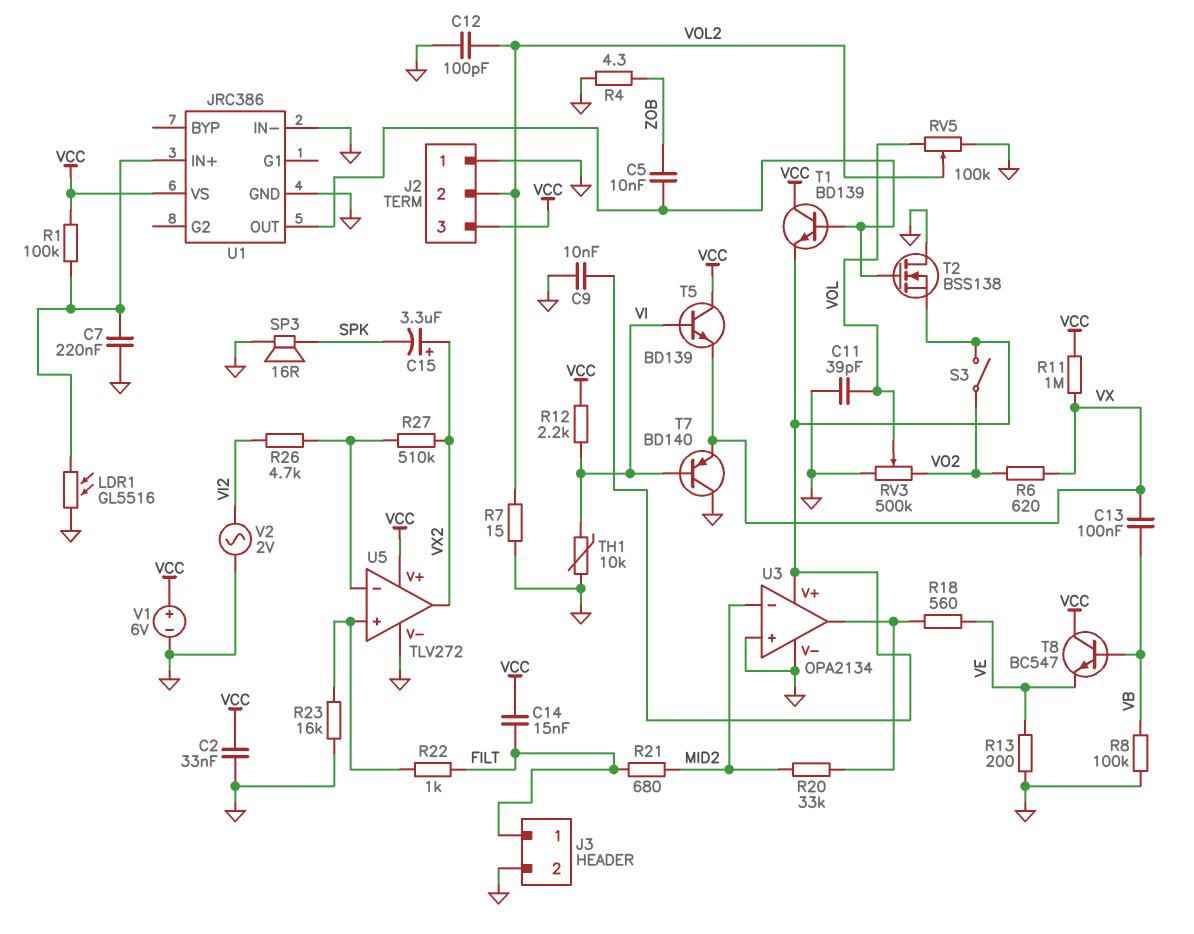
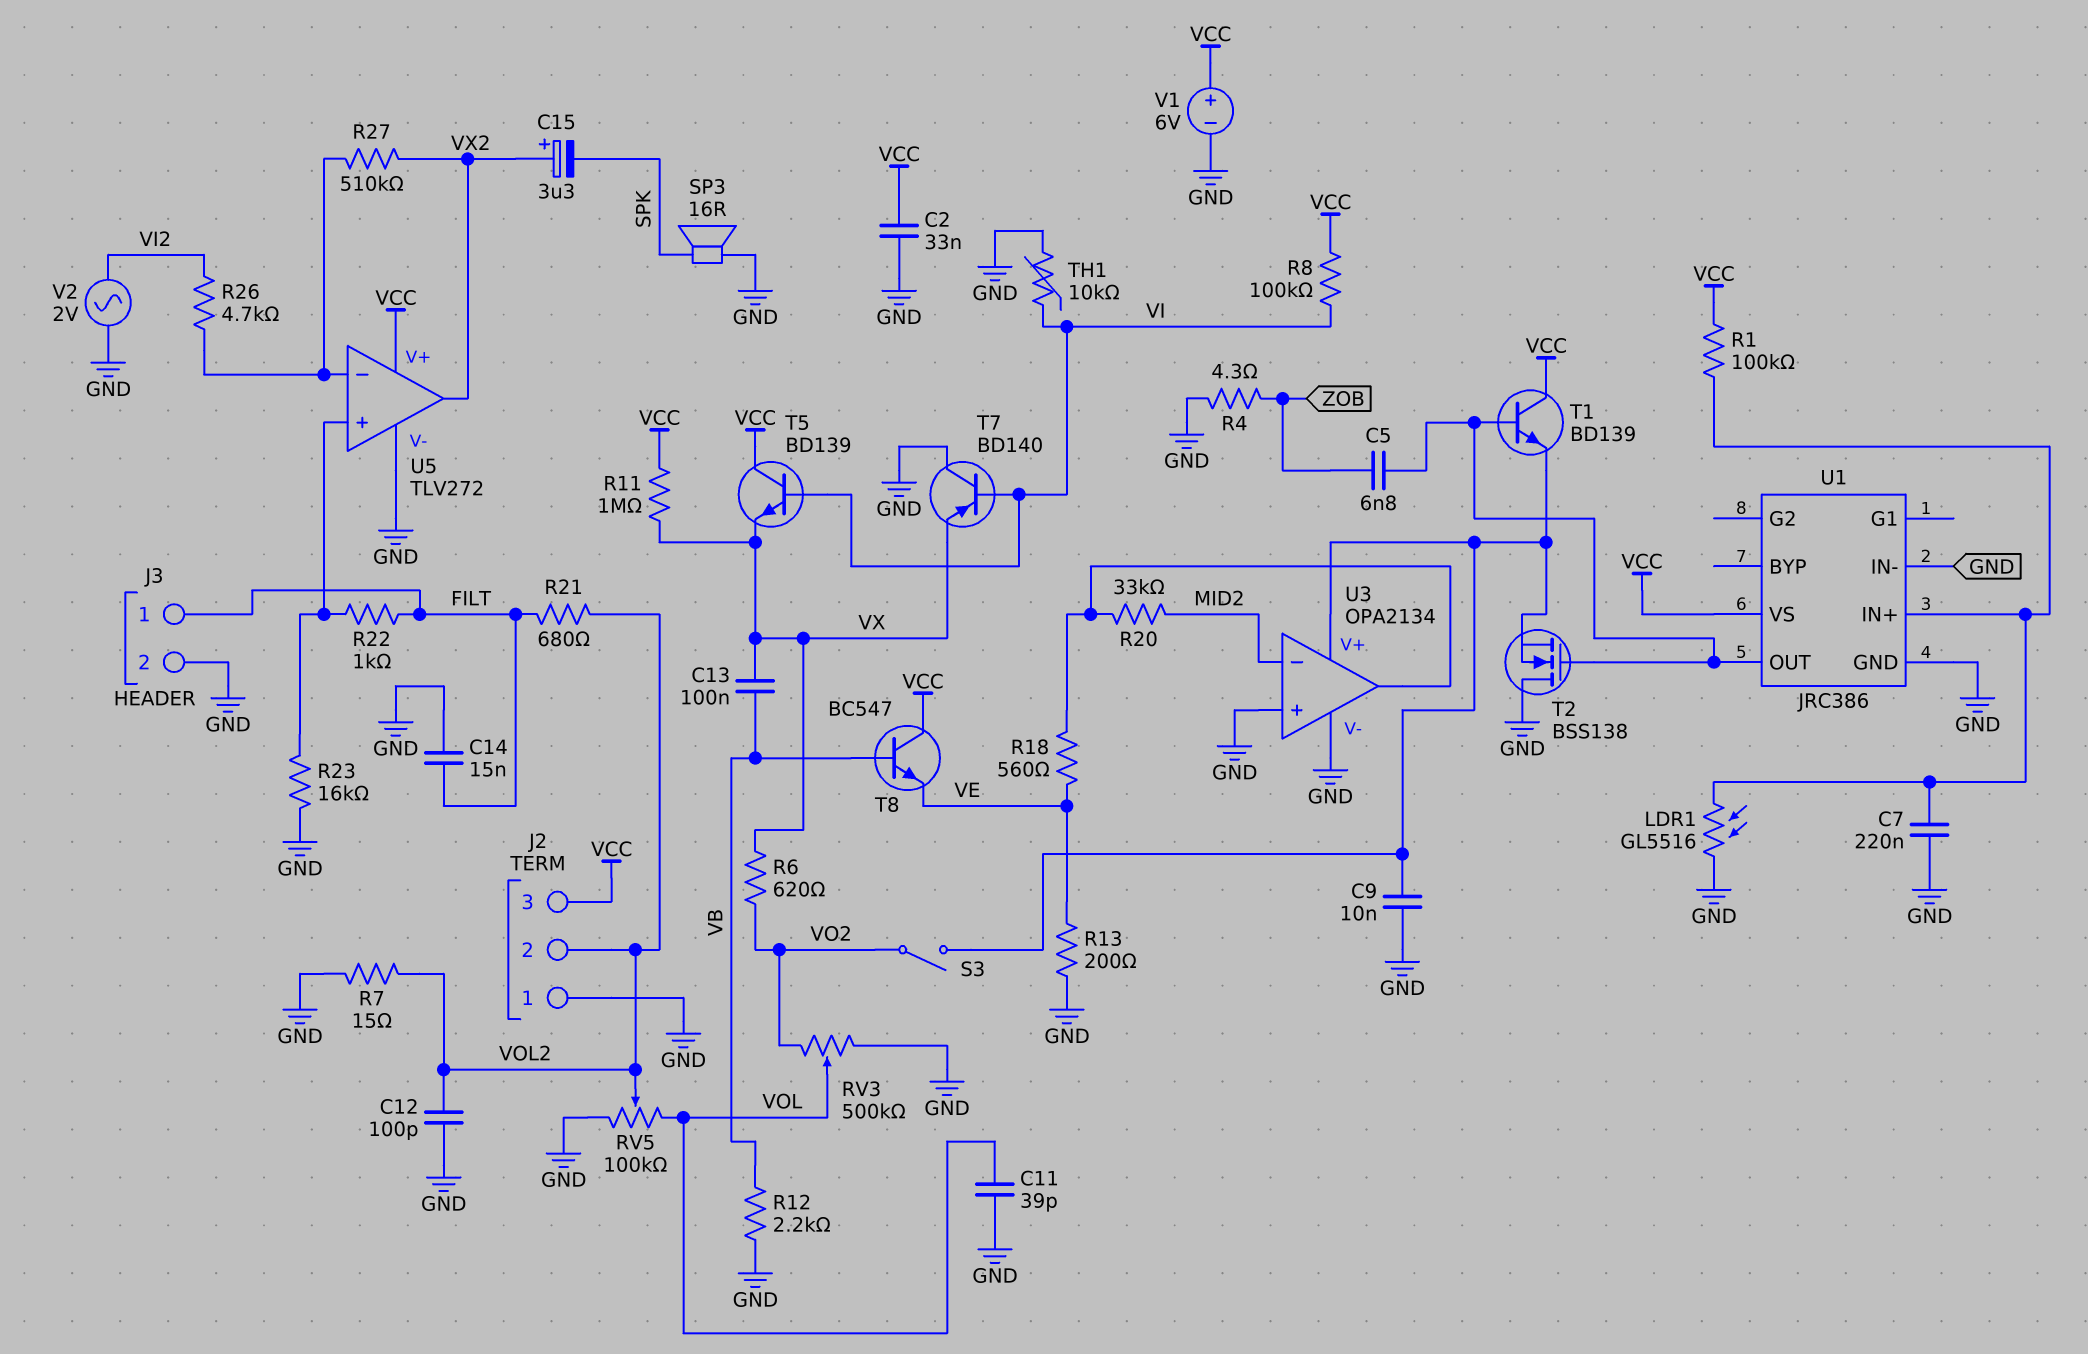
C5: 10nF (U1/OUT, ZOB) -> 6.8nF (U1/OUT, ZOB)
C14: 15nF (FILT, VCC) -> 15nF (FILT, GND)
R8: 100k (GND, VB) -> 100k (VCC, VI)
R12: 2.2k (VCC, VI) -> 2.2k (GND, VB)
R21: 680 (FILT, MID2) -> 680 (FILT, VOL2)

